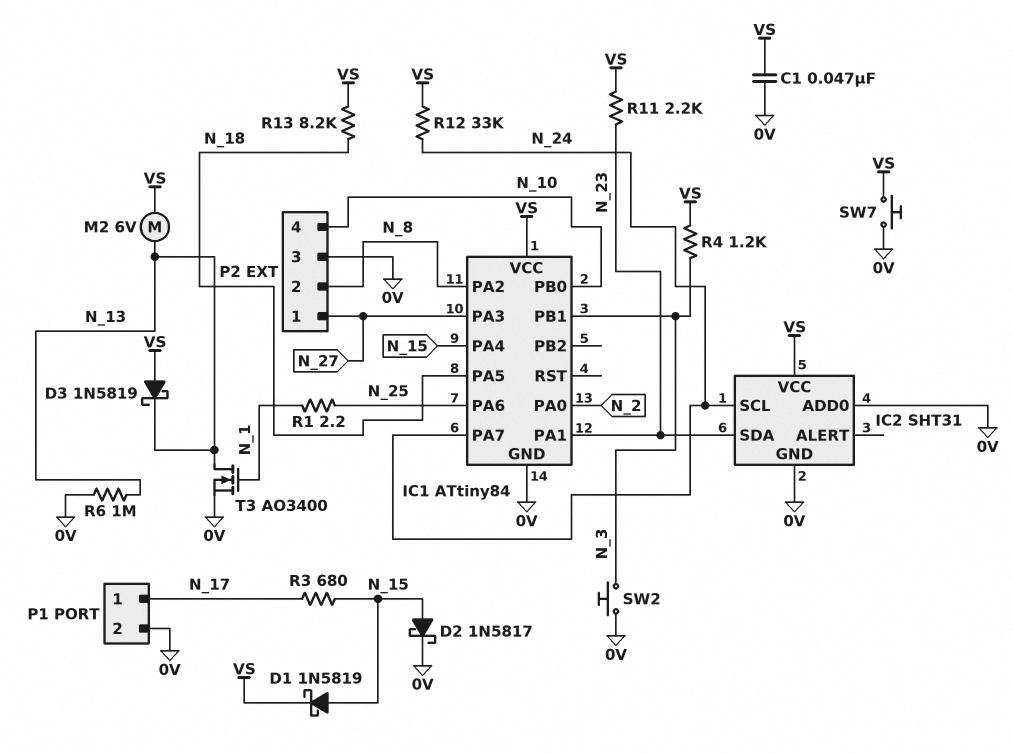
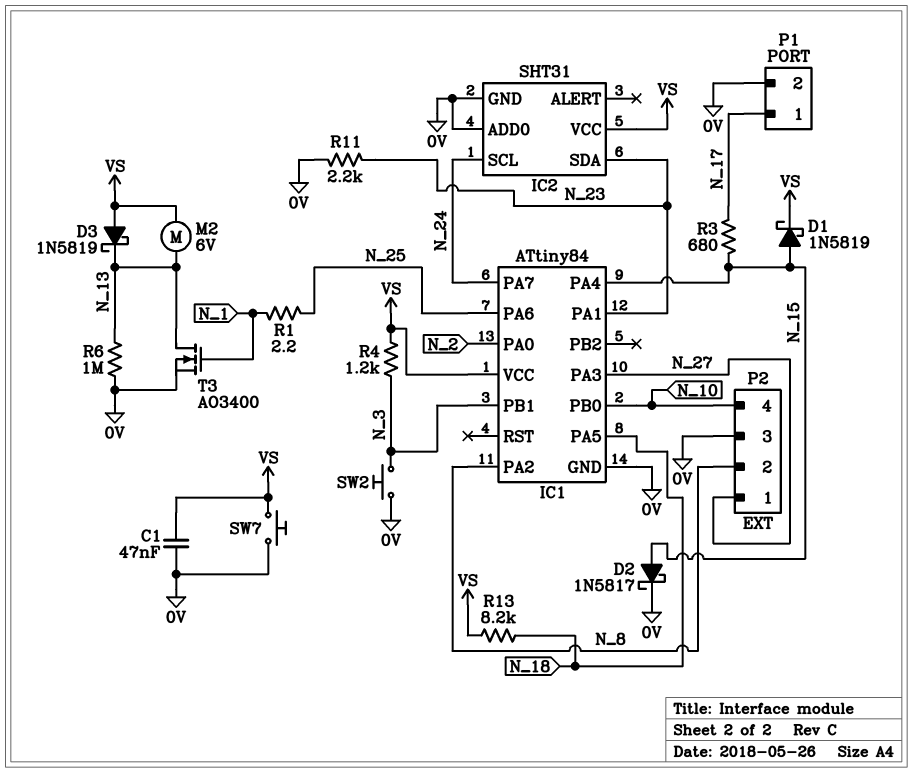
R11: 2.2k (N_23, VS) -> 2.2k (0V, N_23)
R12: 33k (N_24, VS) -> none

